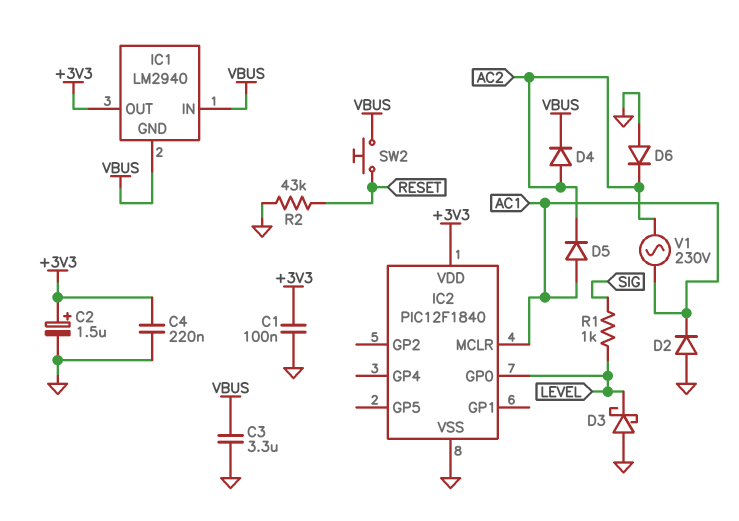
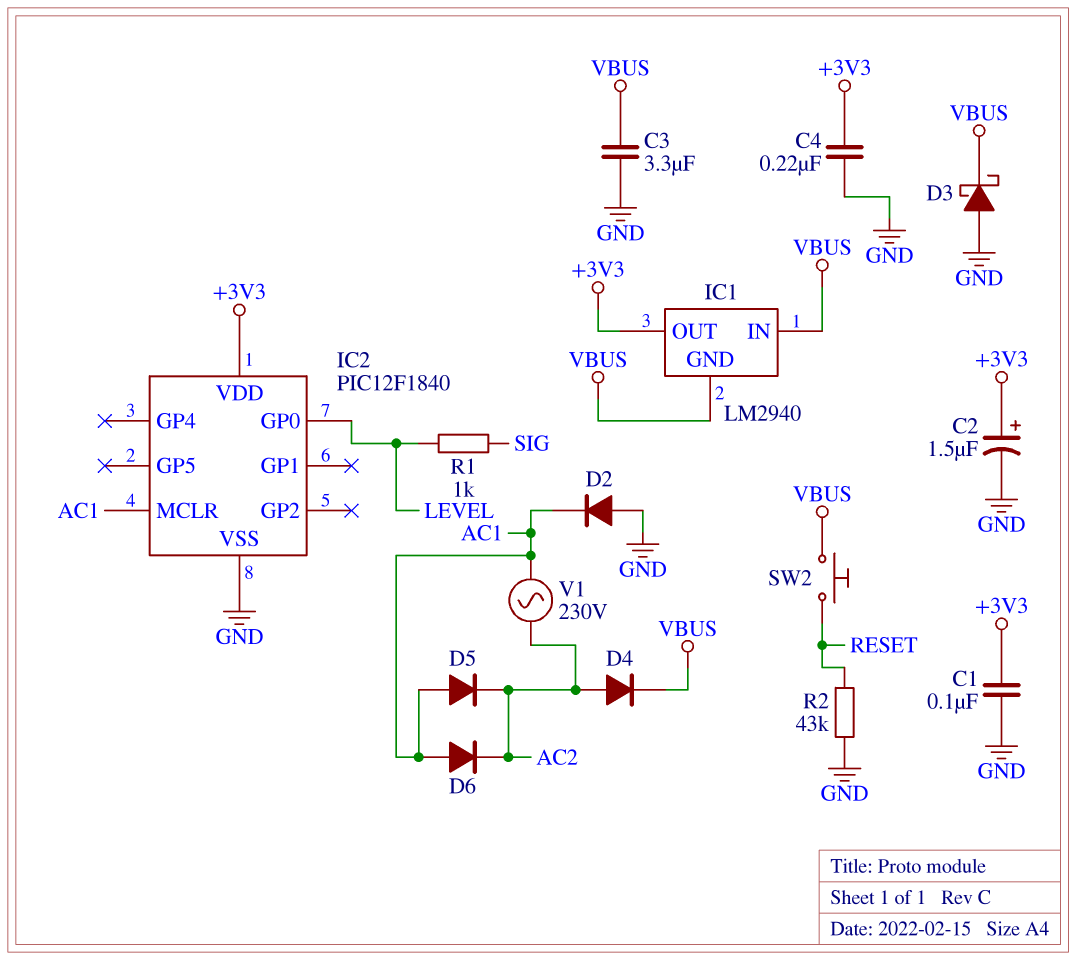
D3: schottky (A GND, K LEVEL) -> schottky (A GND, K VBUS)
D6: diode (A GND, K AC2) -> diode (A AC1, K AC2)

